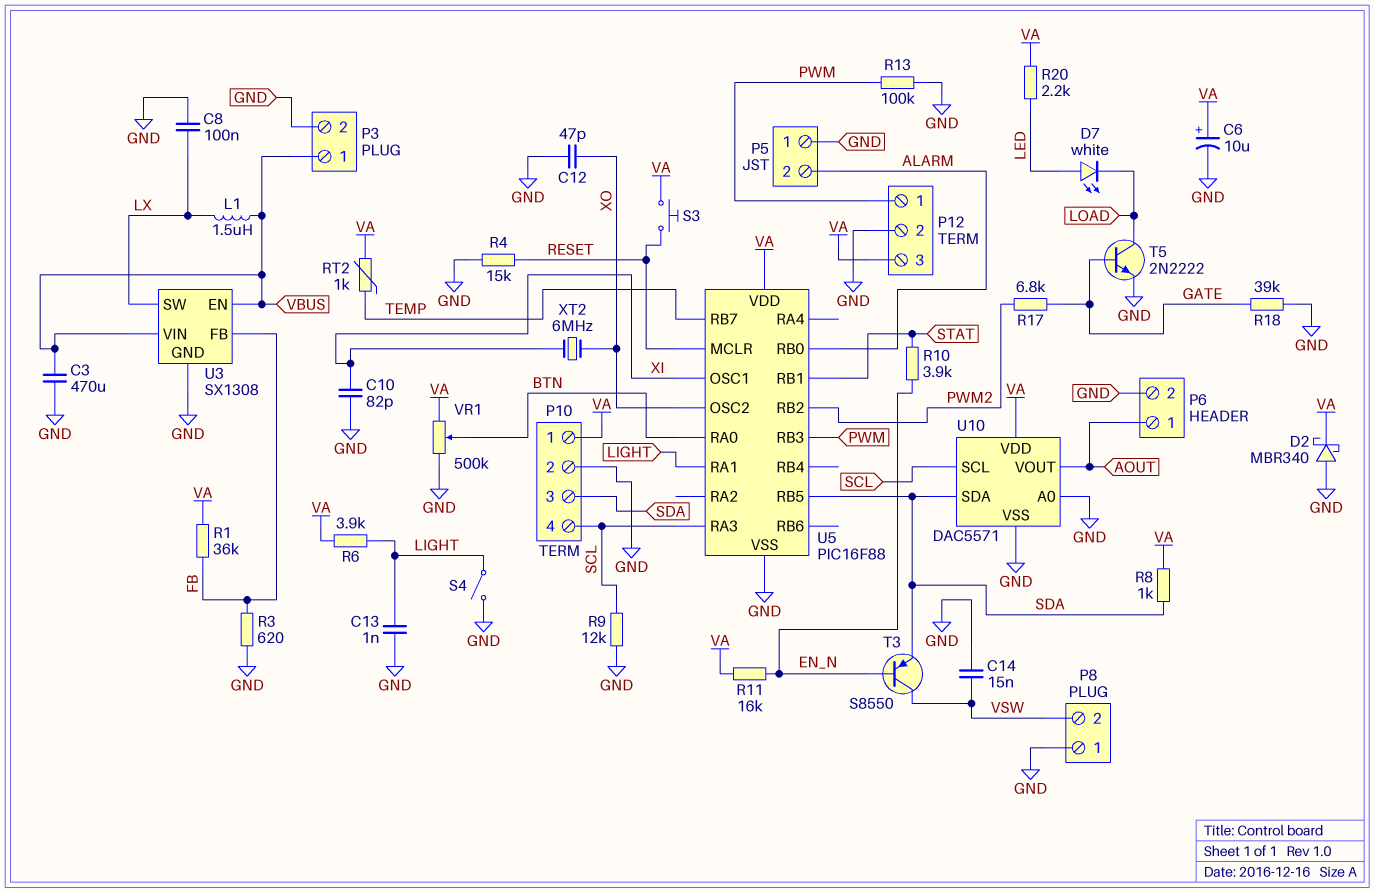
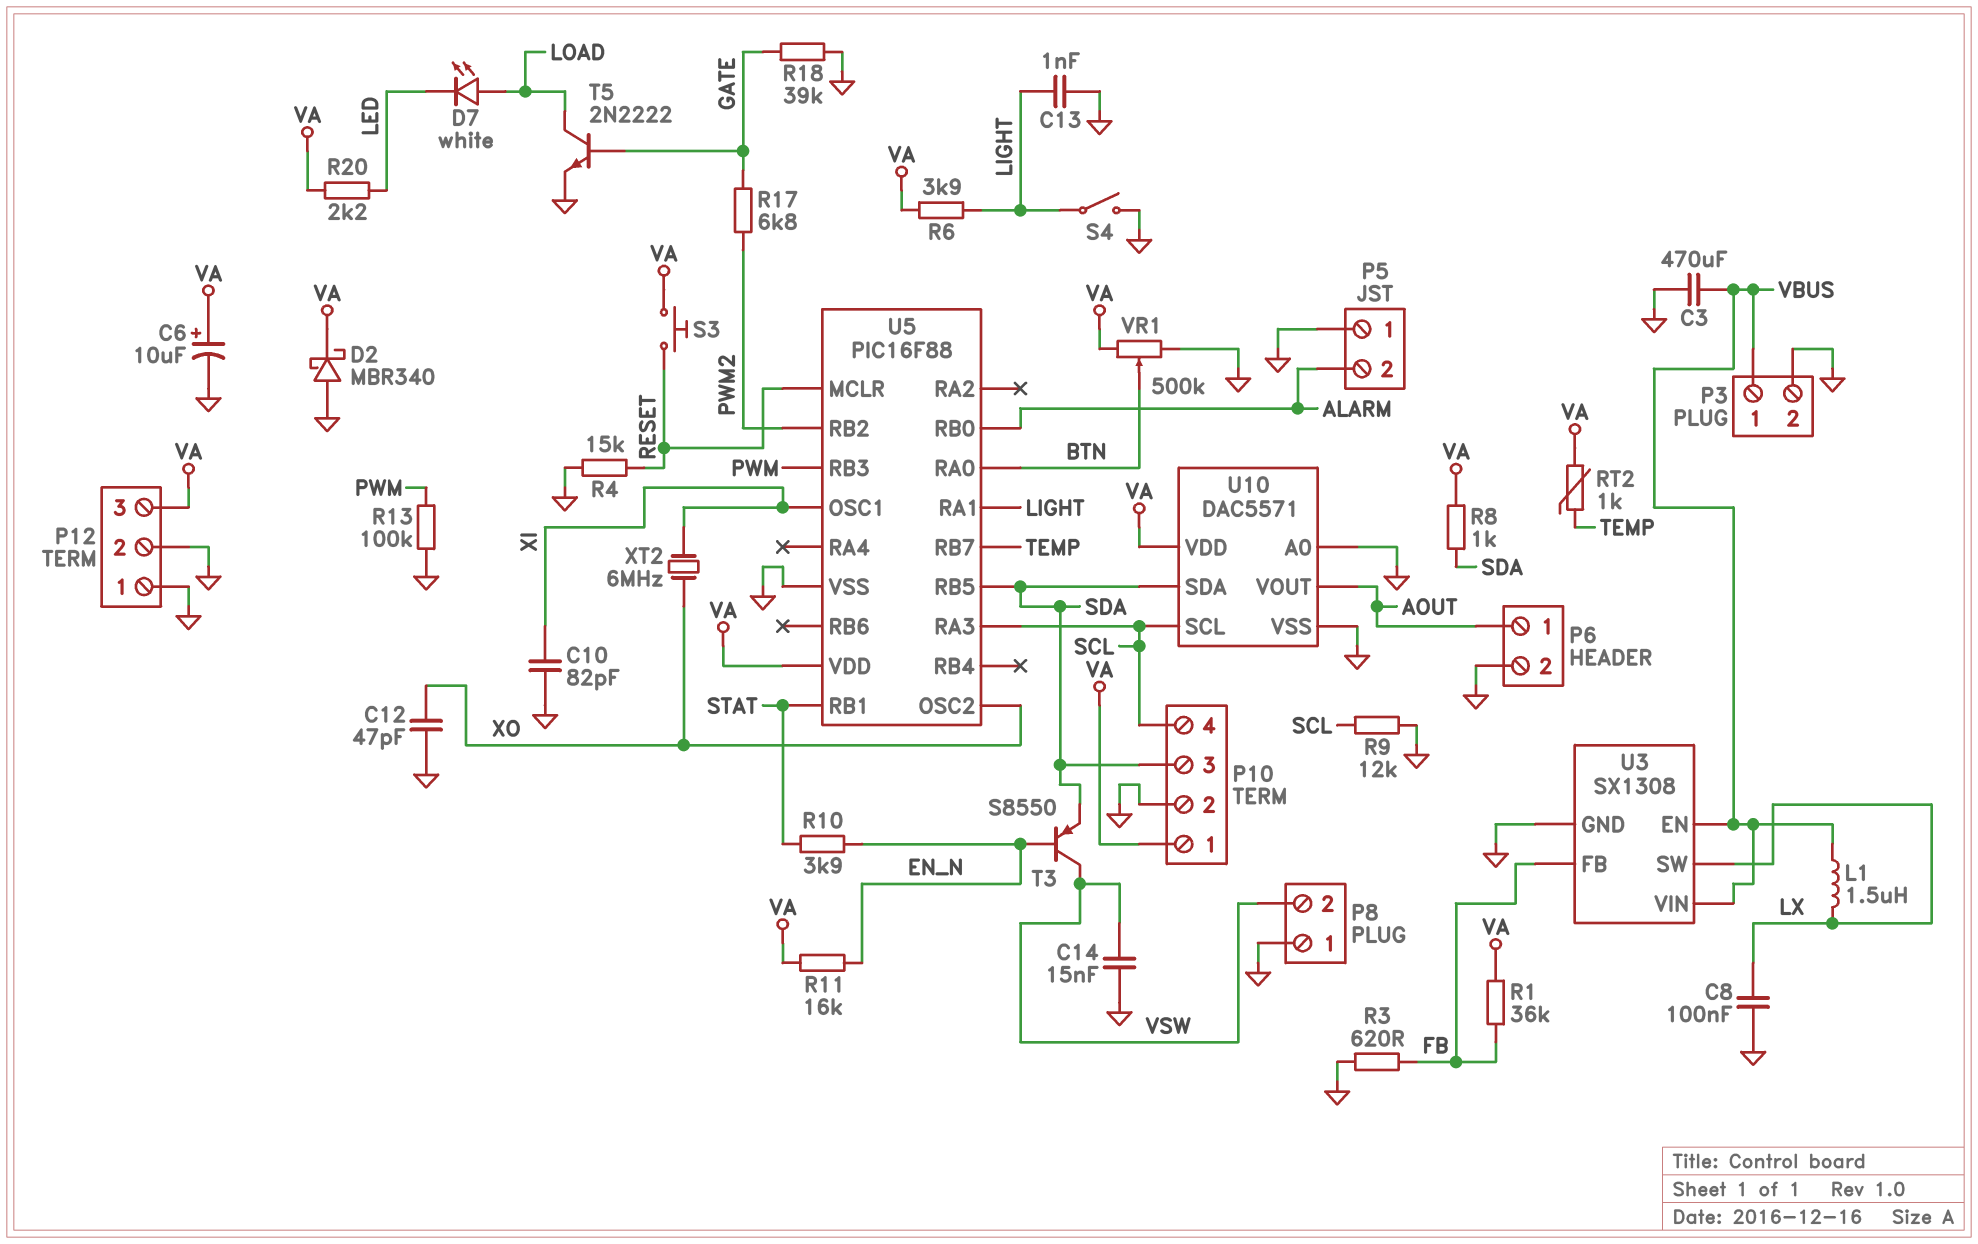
D7: LED white (A LED, K LOAD) -> LED white (A LOAD, K LED)
P12 pin 1: PWM -> GND

